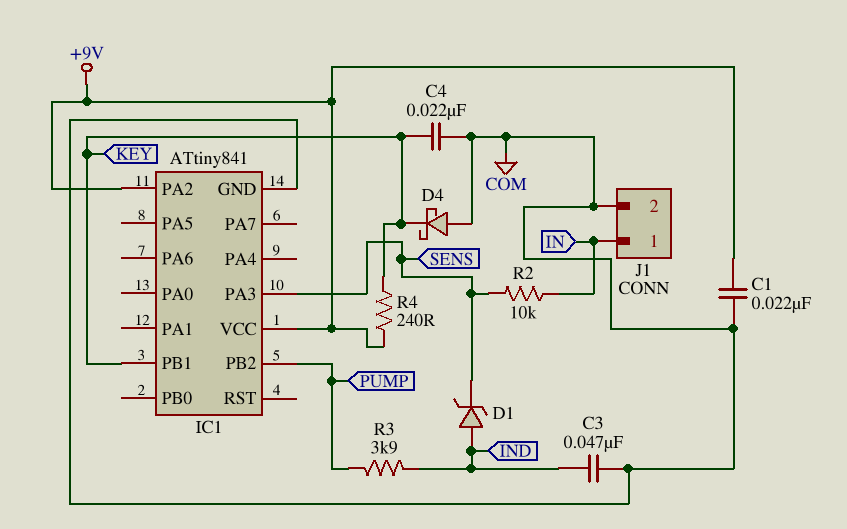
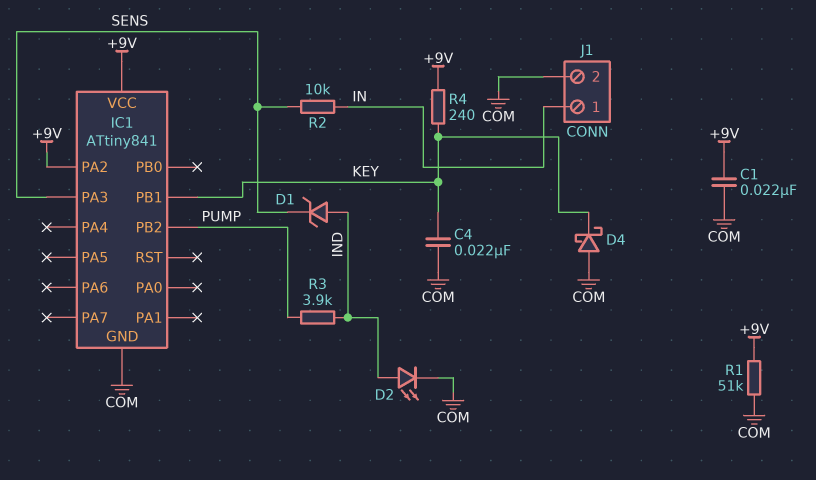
C3: 47nF (COM, IND) -> none
D2: none -> LED (A IND, K COM)
R1: none -> 51k (+9V, COM)

